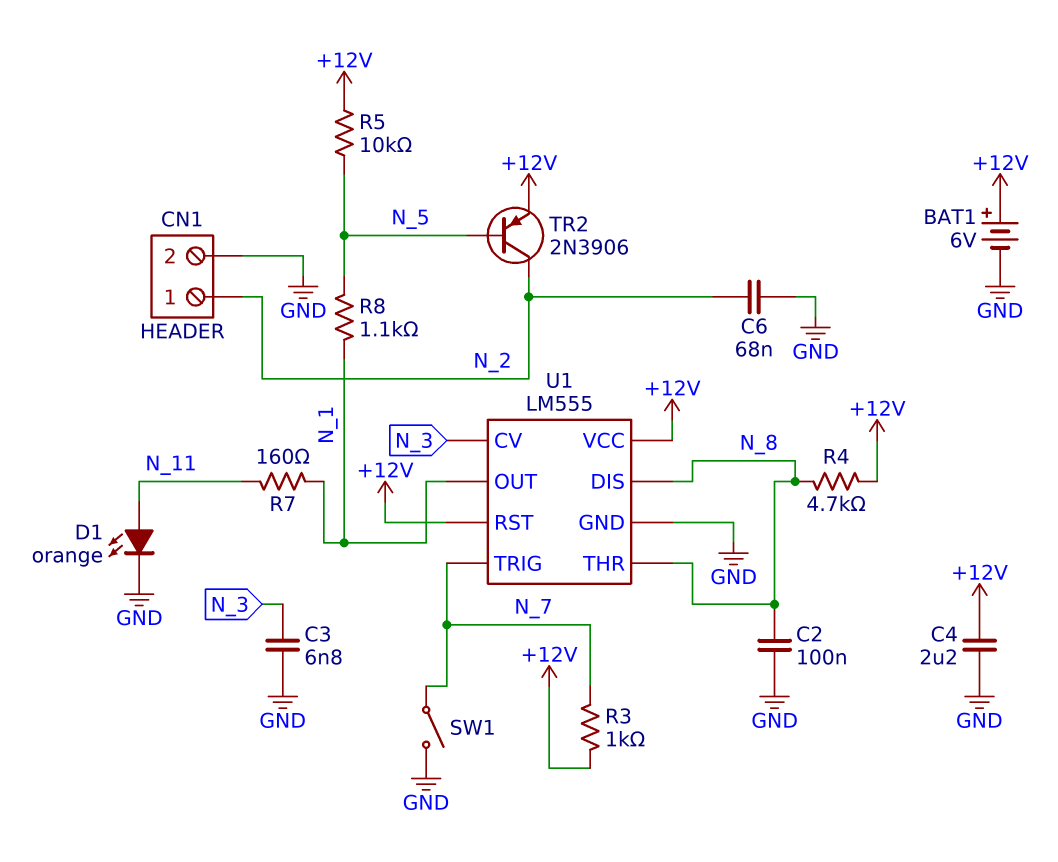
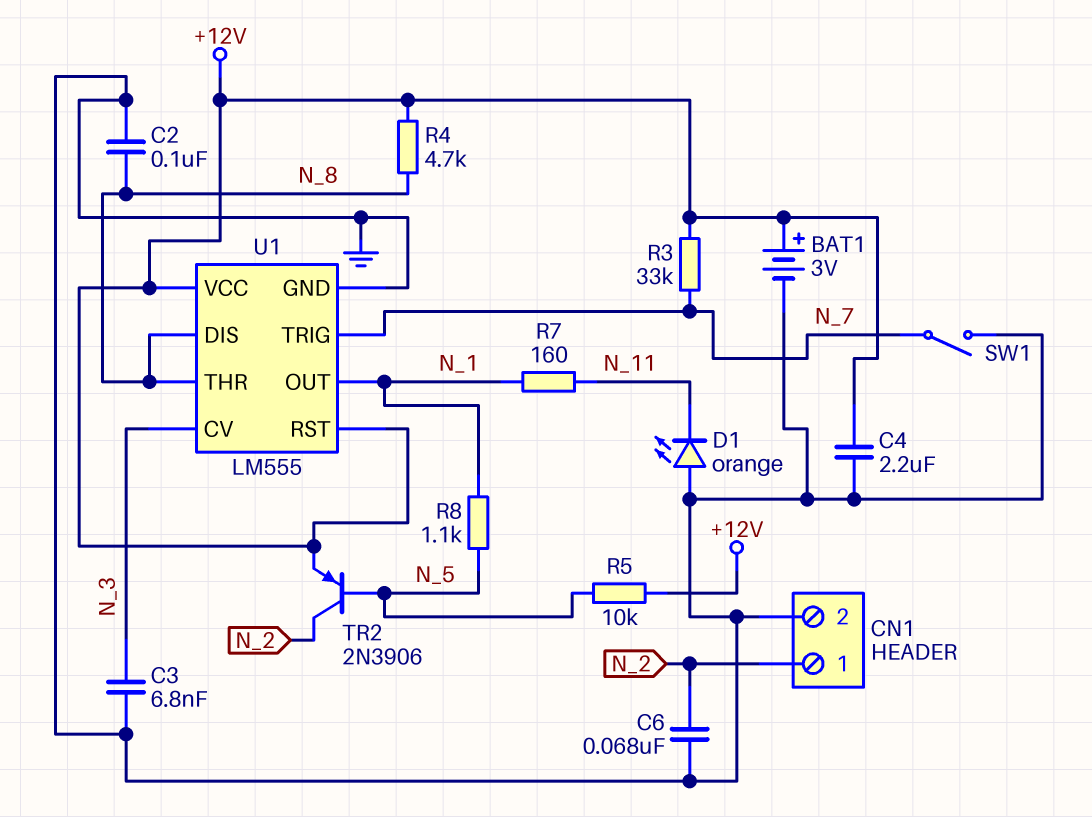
BAT1: 6V (plus +12V, minus GND) -> 3V (plus +12V, minus GND)
D1: LED orange (A N_11, K GND) -> LED orange (A GND, K N_11)
R3: 1k (+12V, N_7) -> 33k (+12V, N_7)

